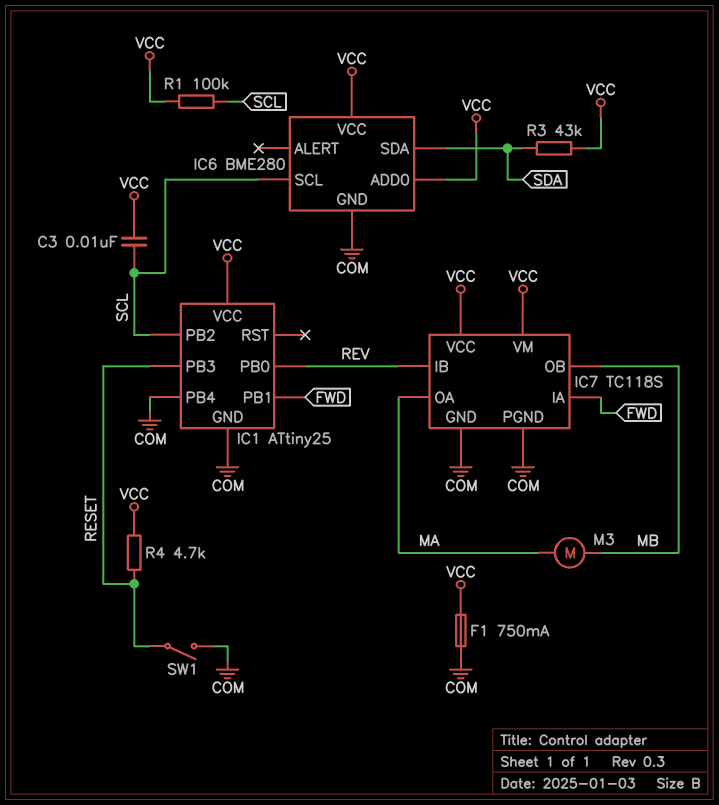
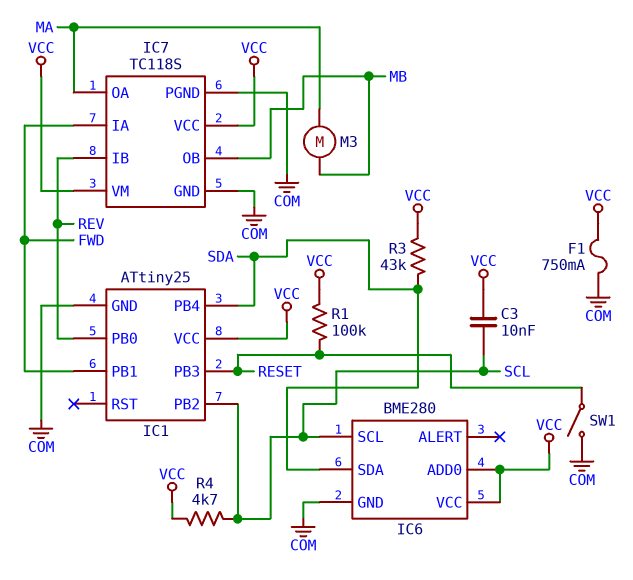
IC1 pin PB4: COM -> SDA
R1: 100k (SCL, VCC) -> 100k (RESET, VCC)
R4: 4.7k (RESET, VCC) -> 4.7k (SCL, VCC)

